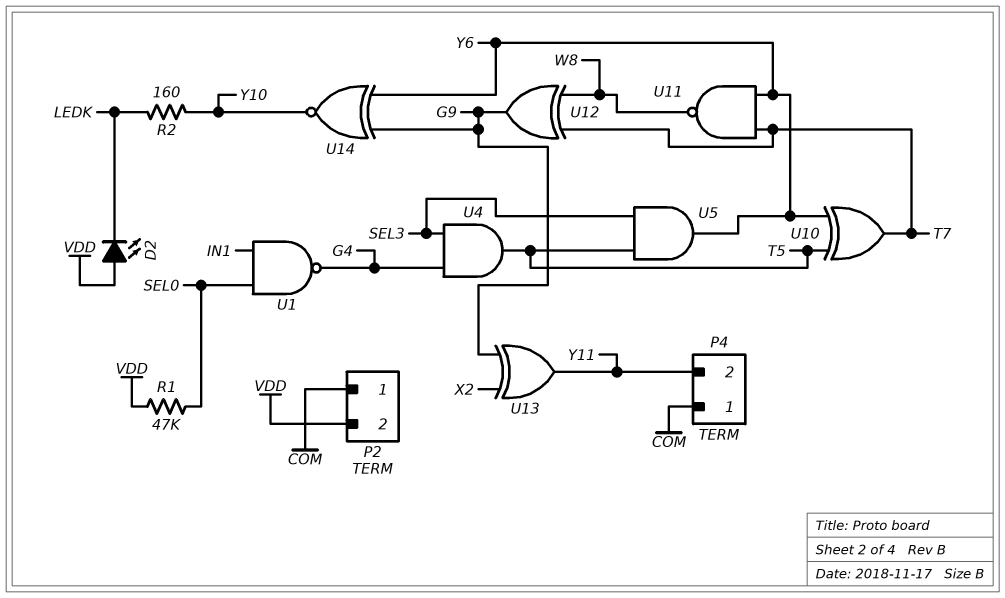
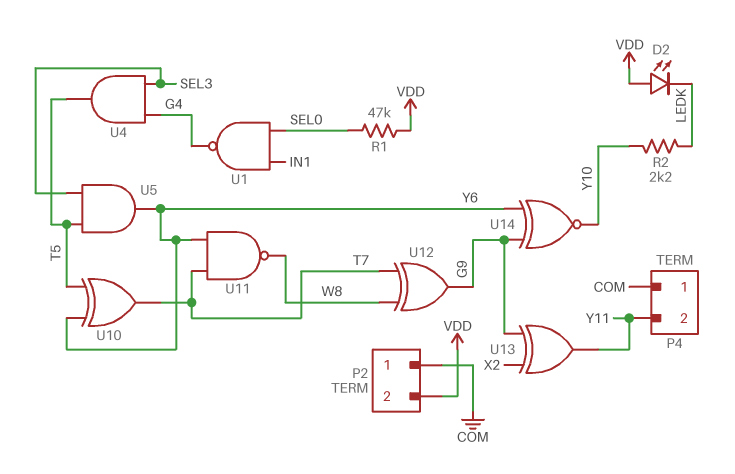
R2: 160 (LEDK, Y10) -> 2.2k (LEDK, Y10)

